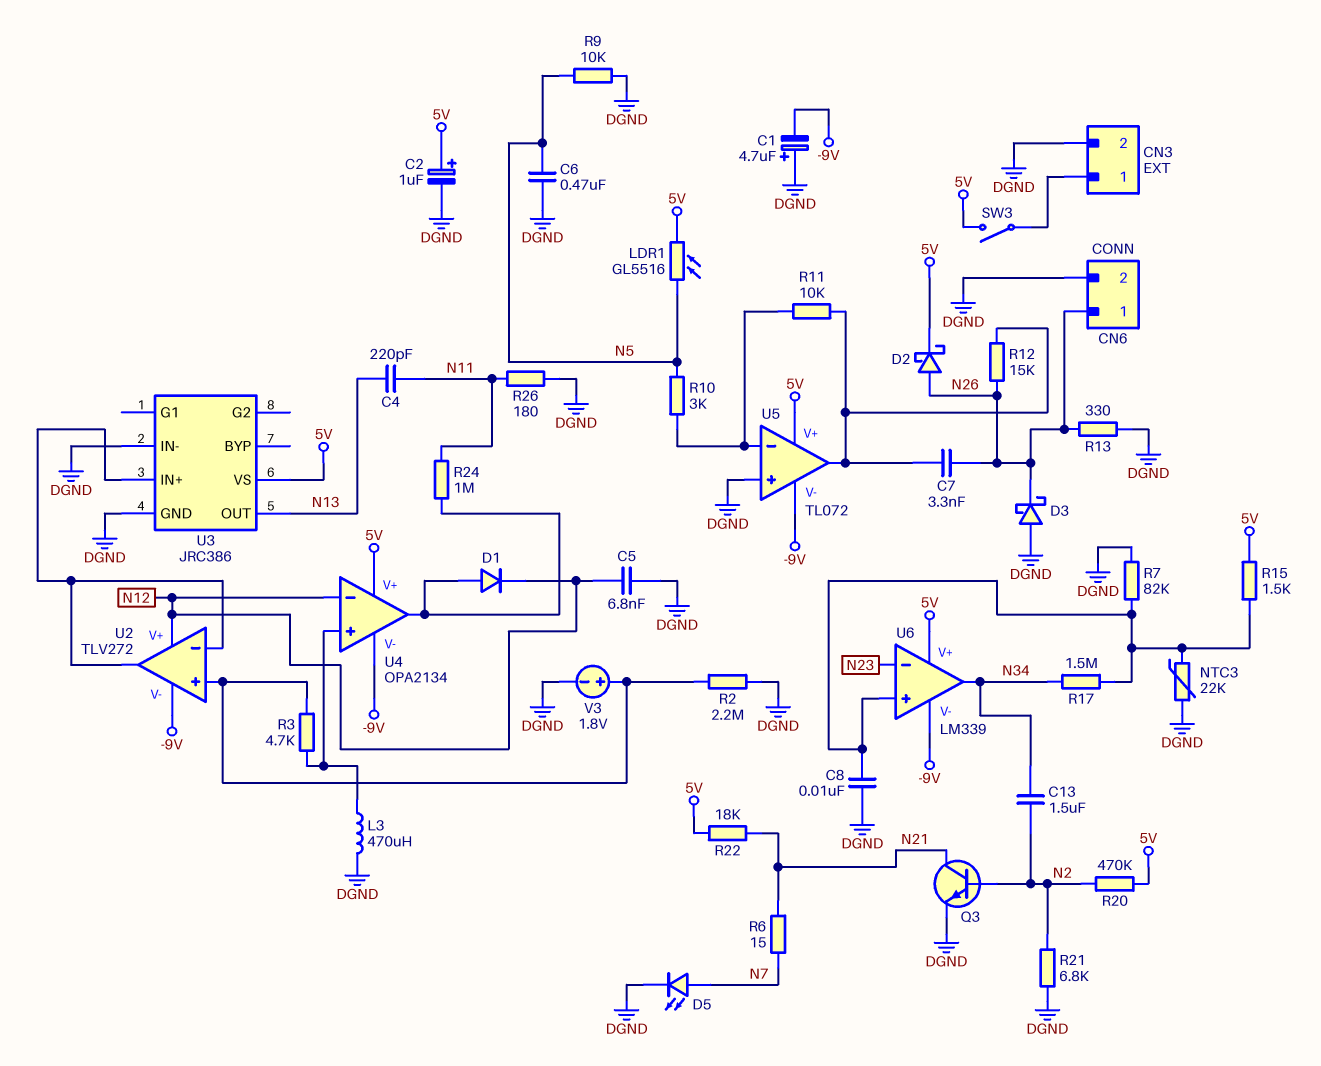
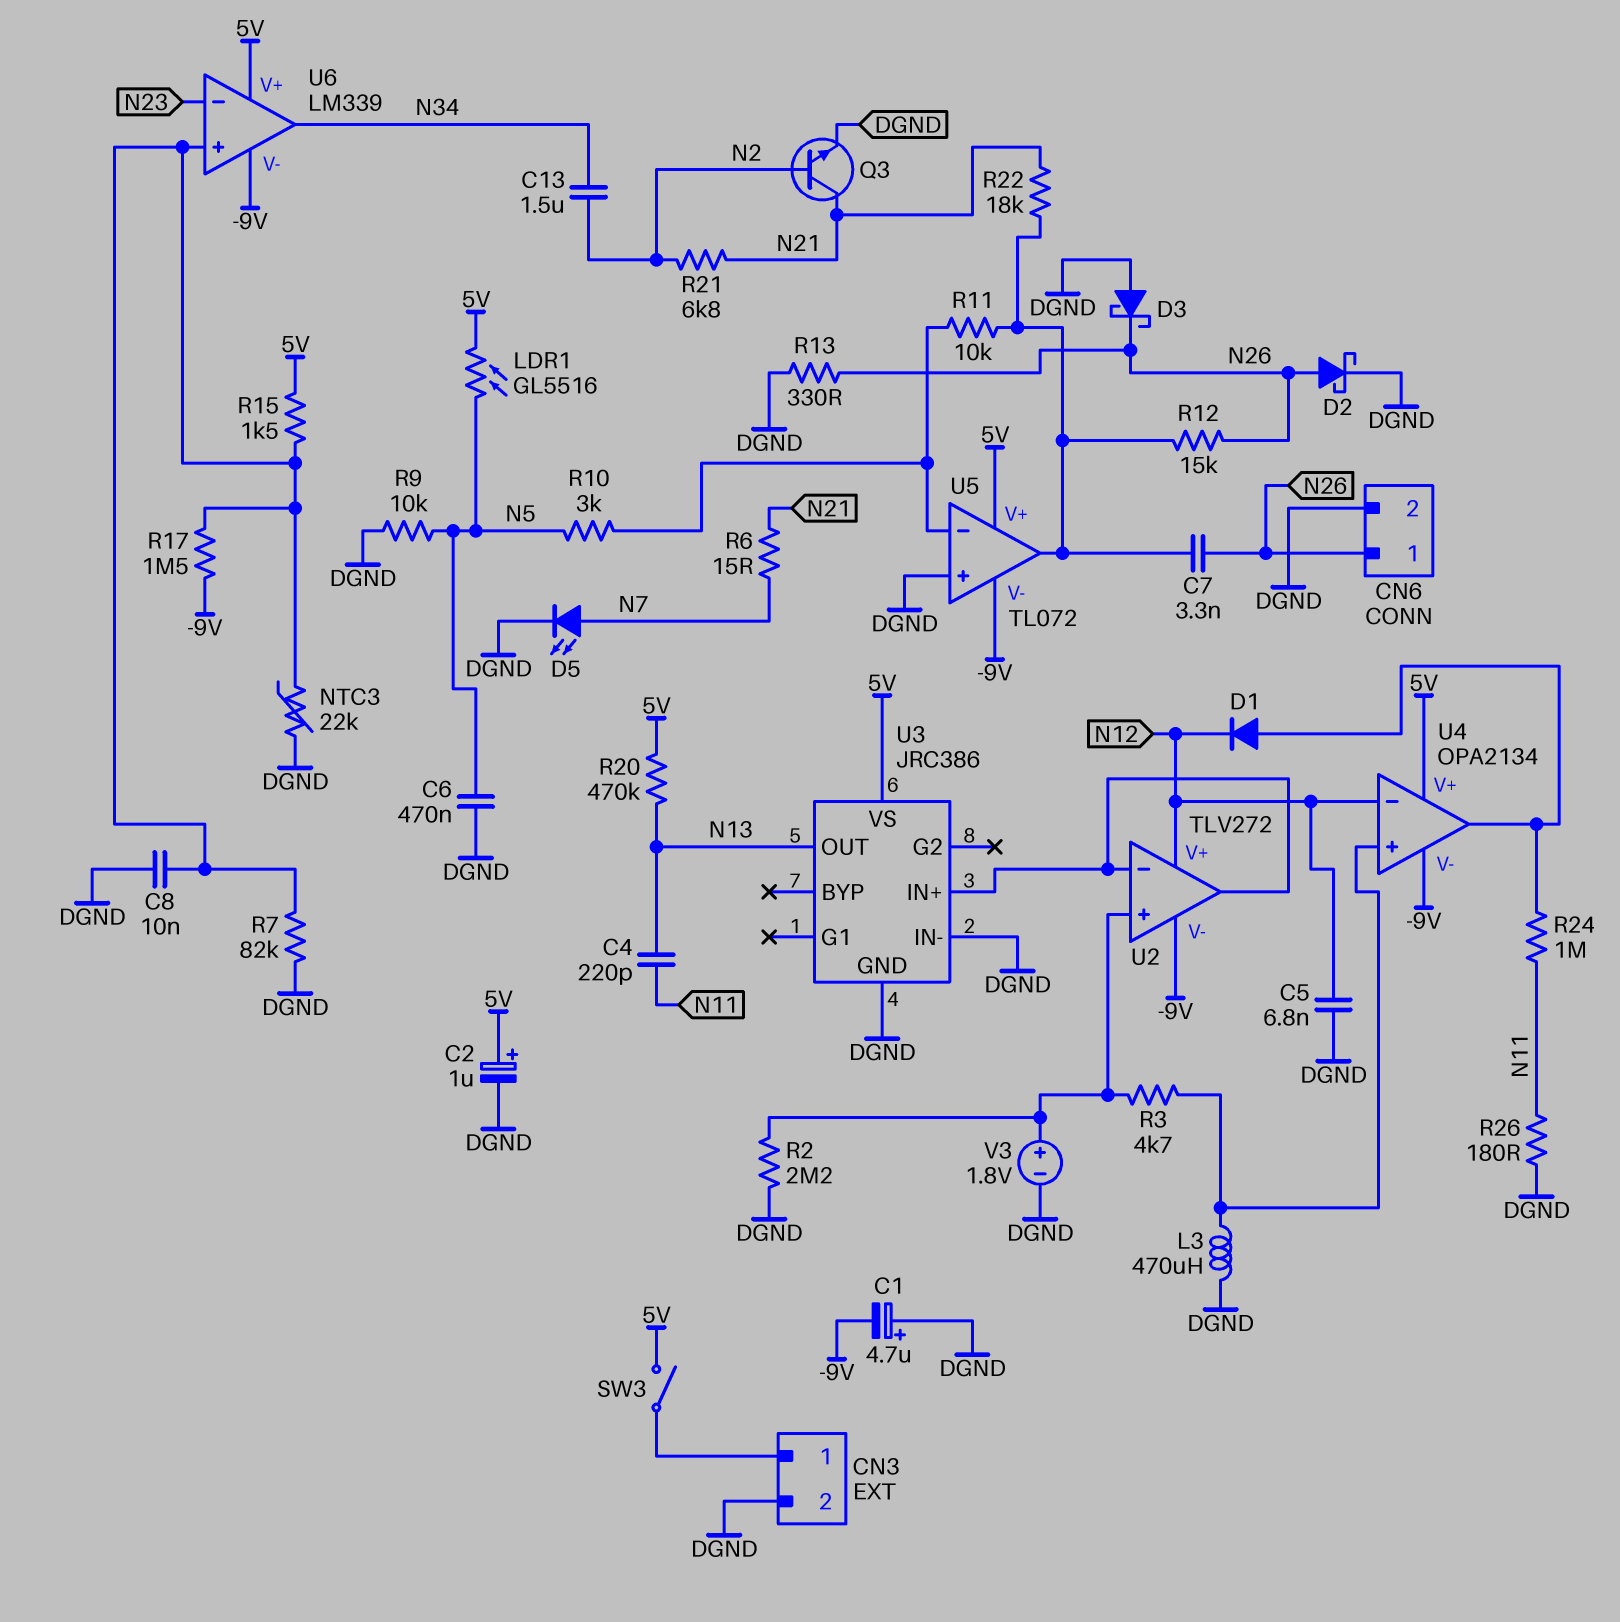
D2: schottky (A N26, K 5V) -> schottky (A N26, K DGND)
R17: 1.5M (N34, U6/in+) -> 1.5M (-9V, U6/in+)
R20: 470k (5V, N2) -> 470k (5V, N13)
R21: 6.8k (DGND, N2) -> 6.8k (N2, N21)
R22: 18k (5V, N21) -> 18k (N21, U5/out)

